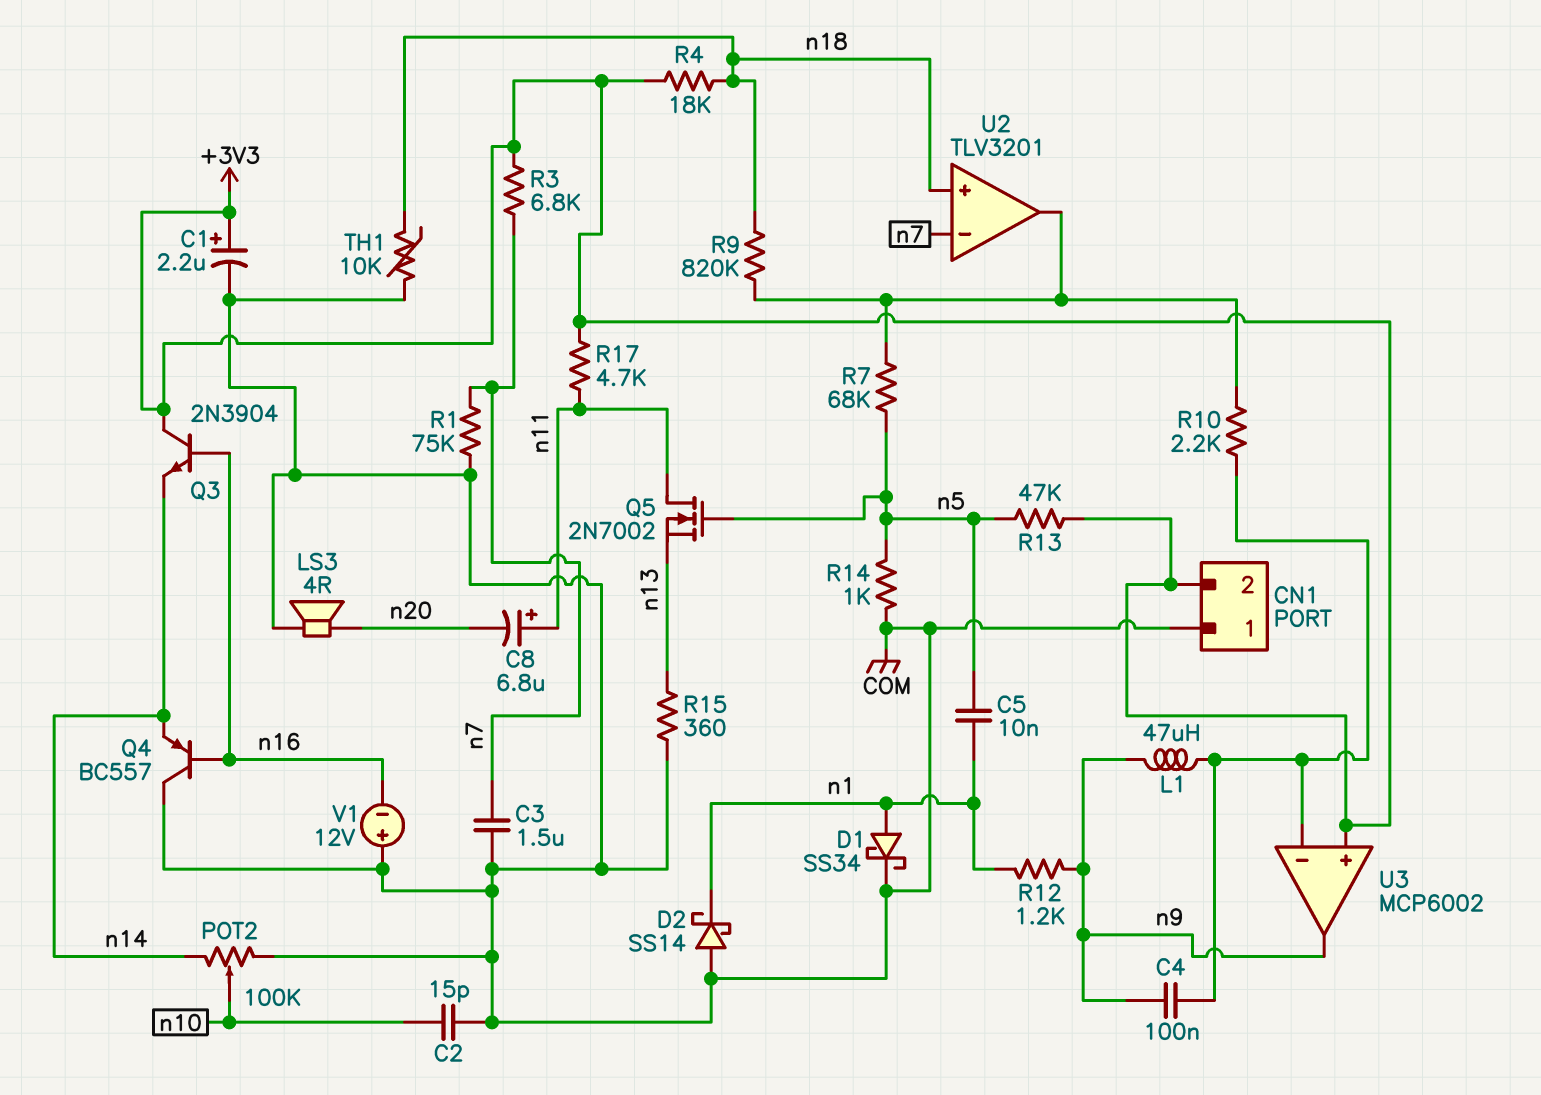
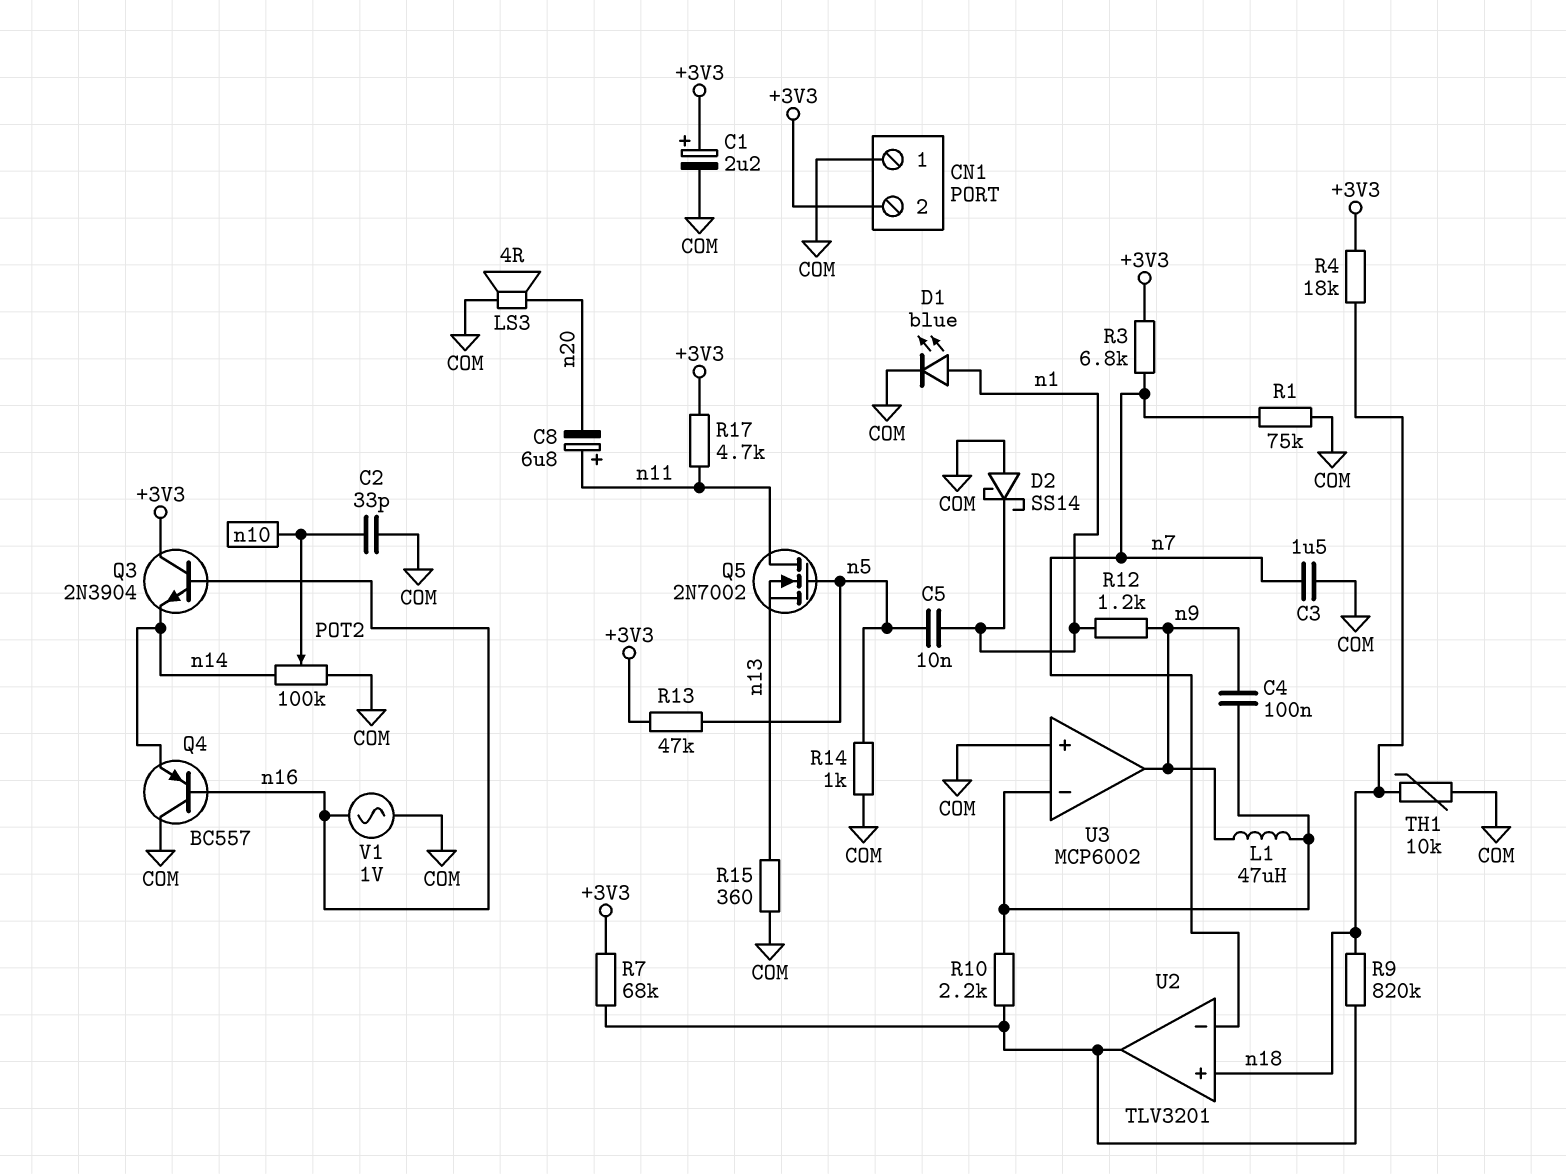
C2: 15pF (COM, n10) -> 33pF (COM, n10)
D1: schottky SS34 (A n1, K COM) -> LED blue (A n1, K COM)
R7: 68k (U2/out, n5) -> 68k (+3V3, U2/out)
U3 pin in+: +3V3 -> COM
V1: 12V (plus COM, minus n16) -> AC 1V (COM, n16)

